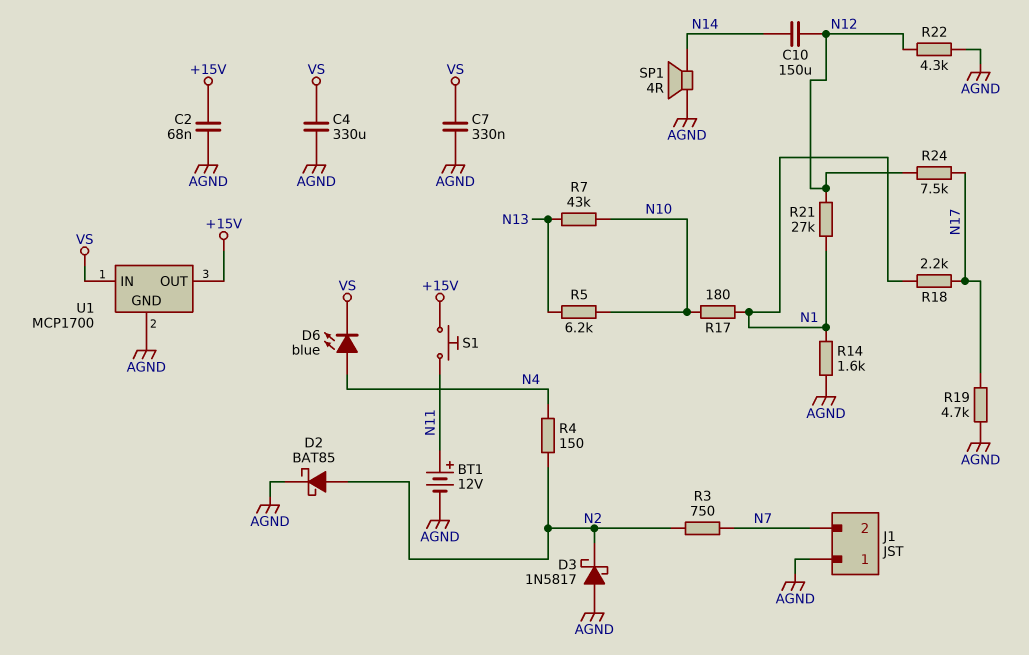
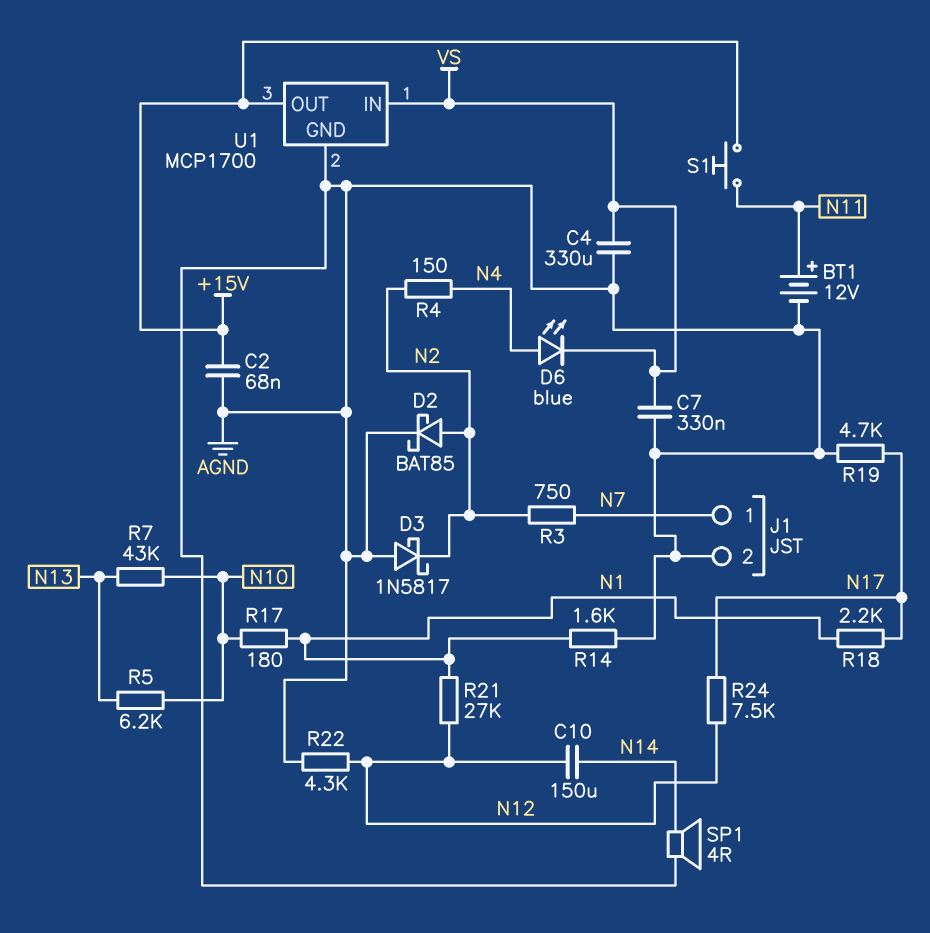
J1 pin 1: AGND -> N7
J1 pin 2: N7 -> AGND

